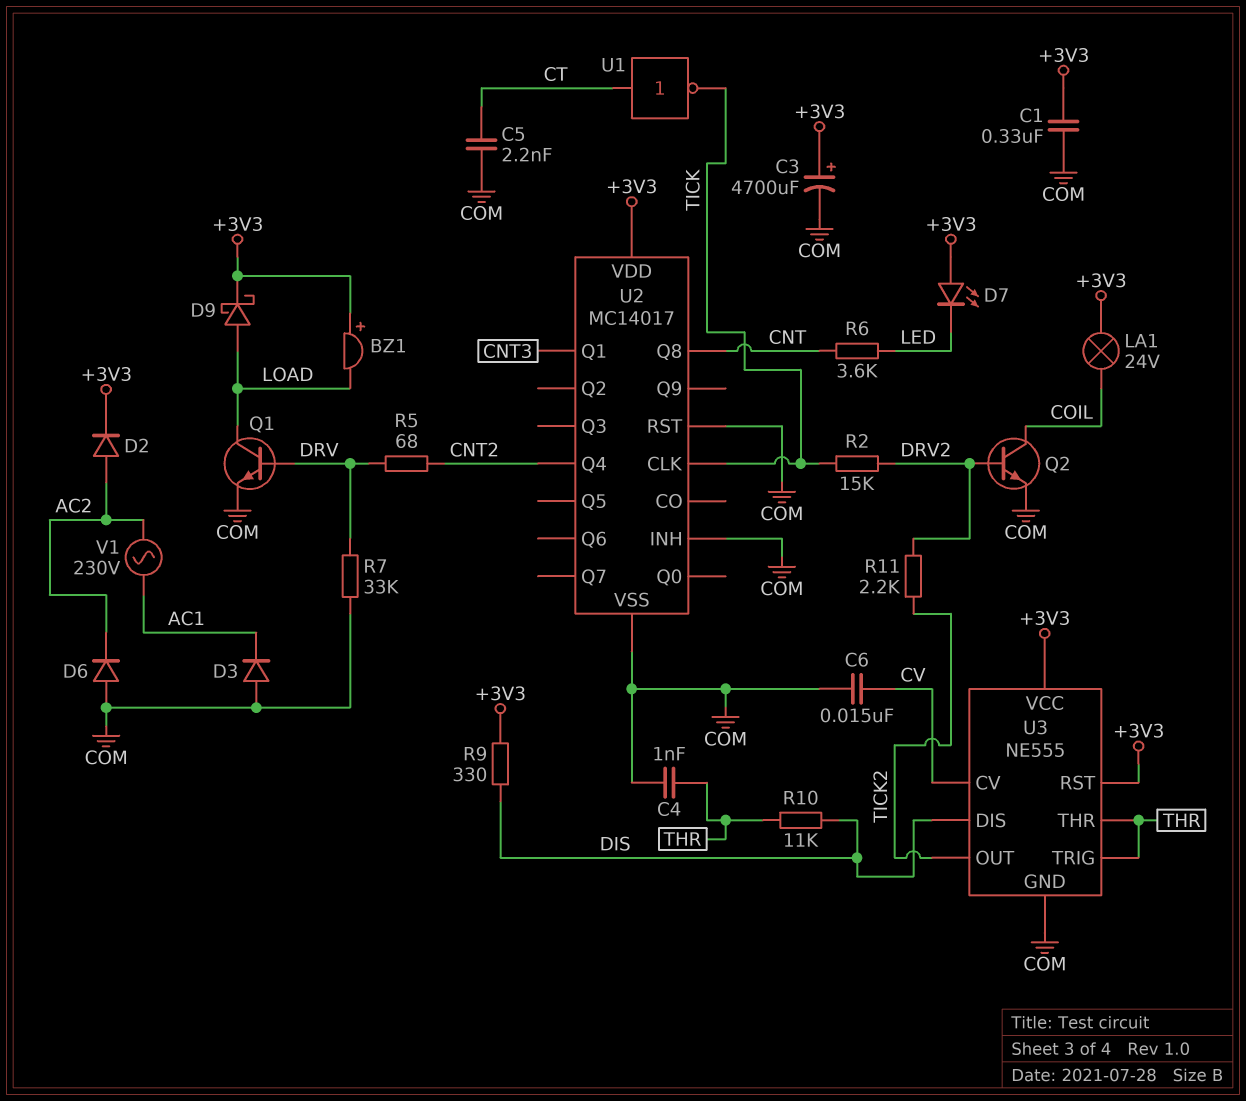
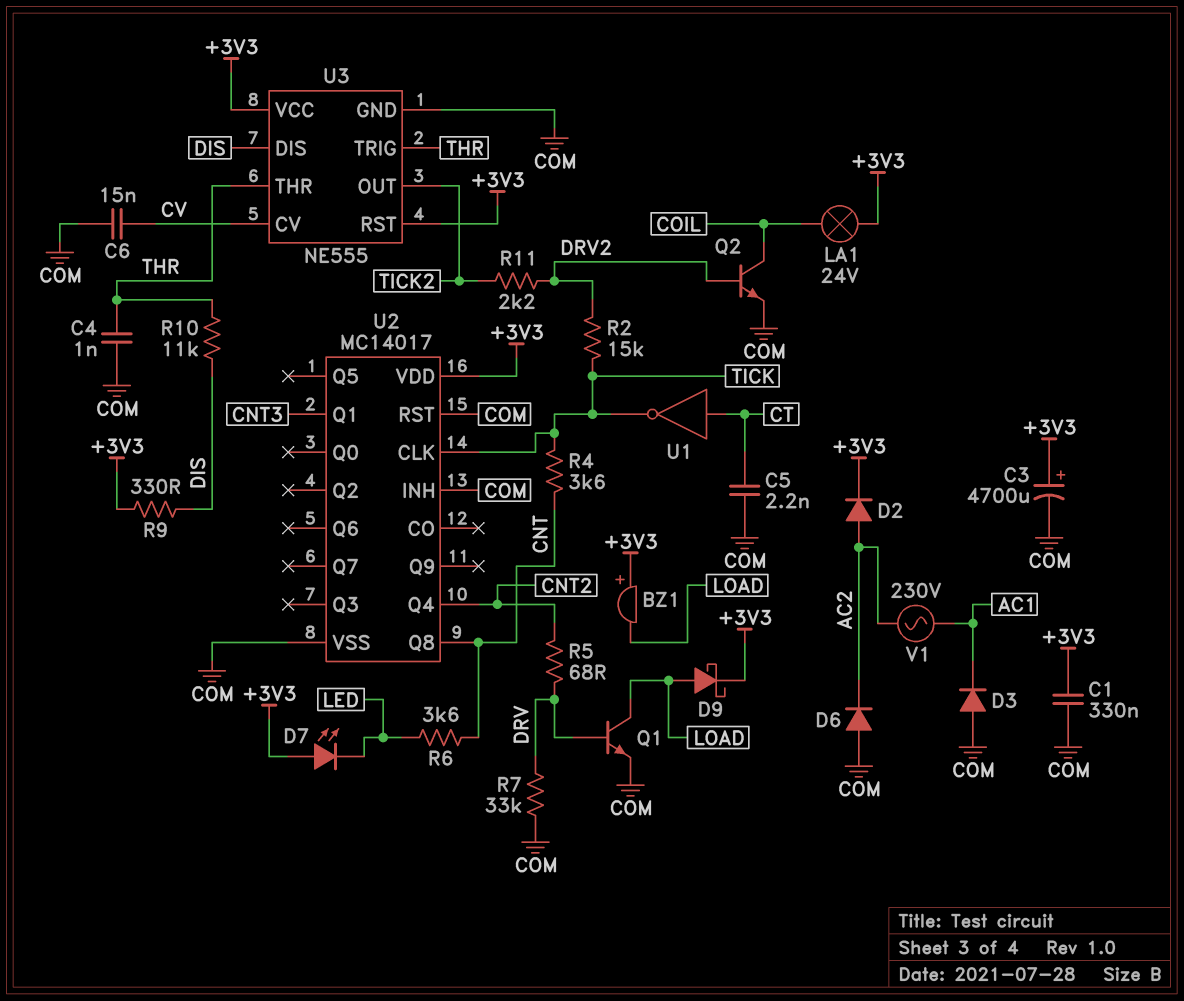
R4: none -> 3.6k (CNT, TICK)

